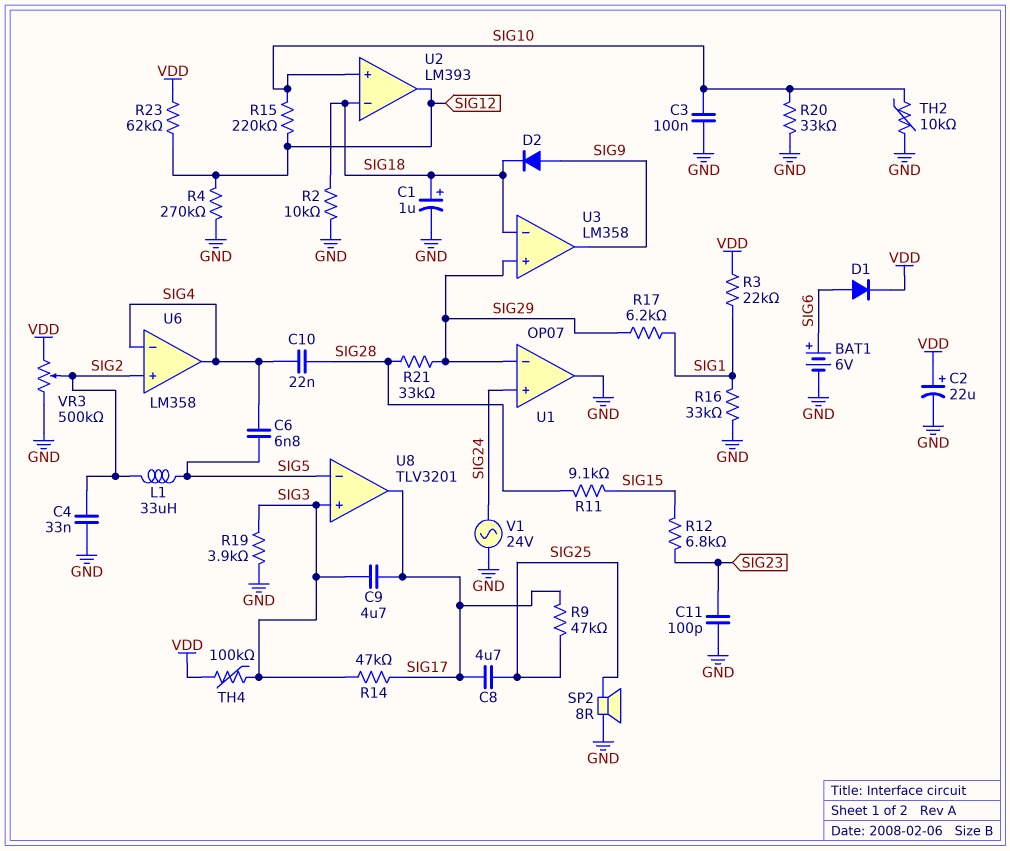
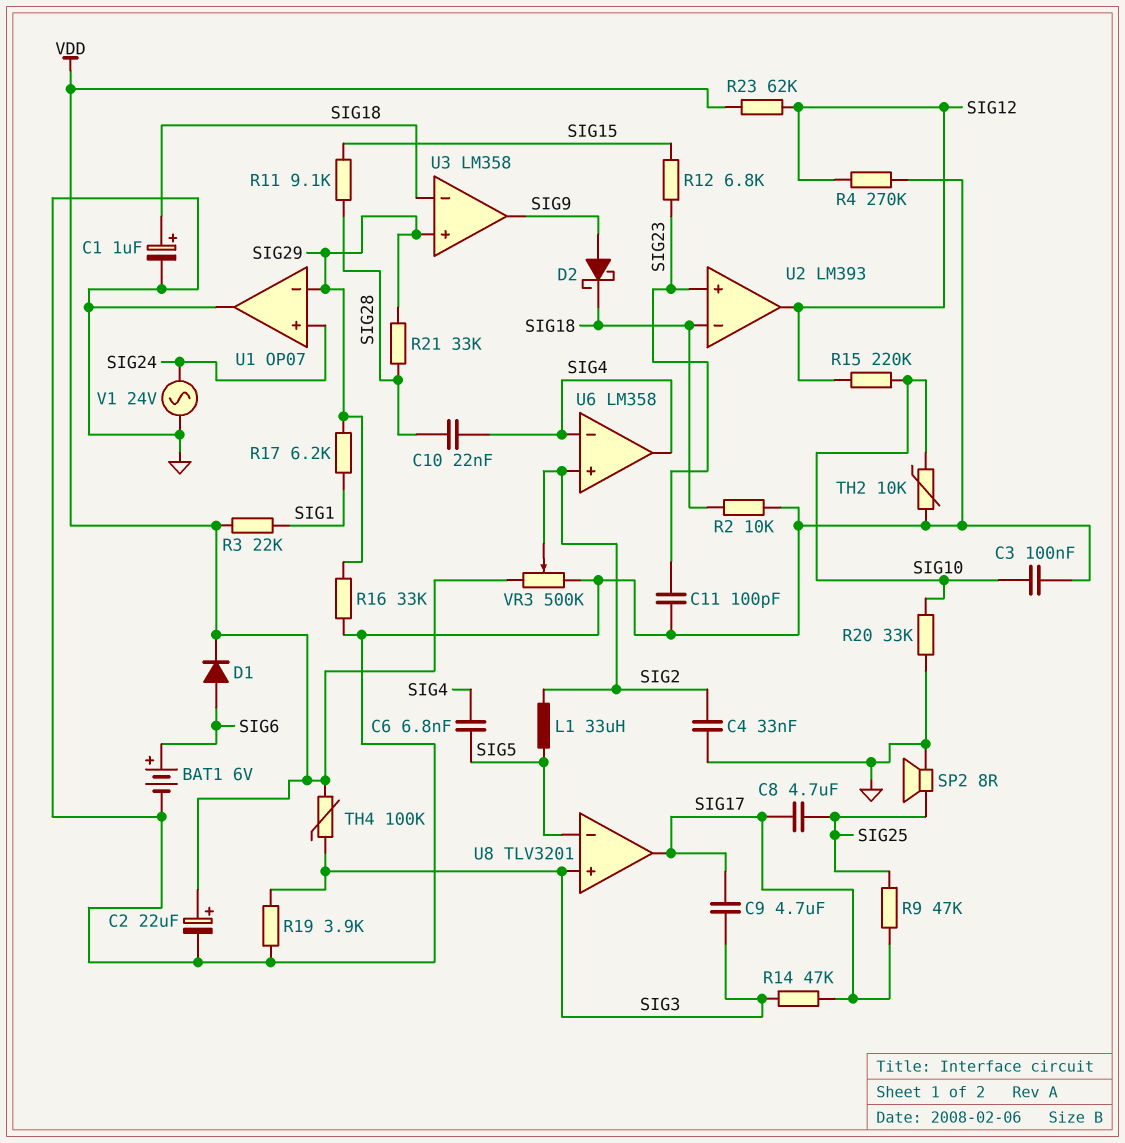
D2: diode (A SIG9, K SIG18) -> schottky (A SIG9, K SIG18)
R16: 33k (GND, SIG1) -> 33k (GND, SIG29)
U2 pin in+: SIG10 -> SIG23

